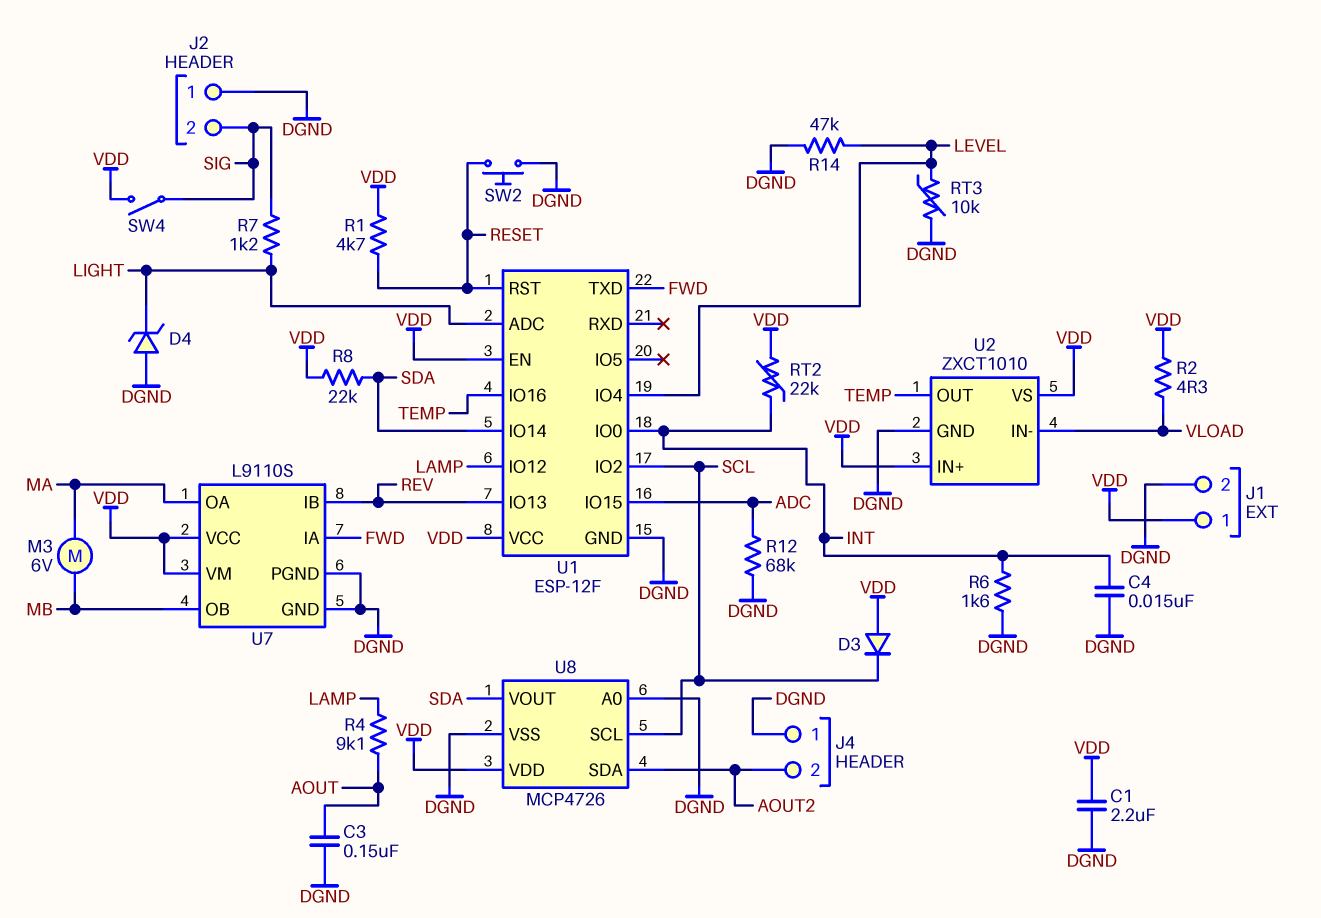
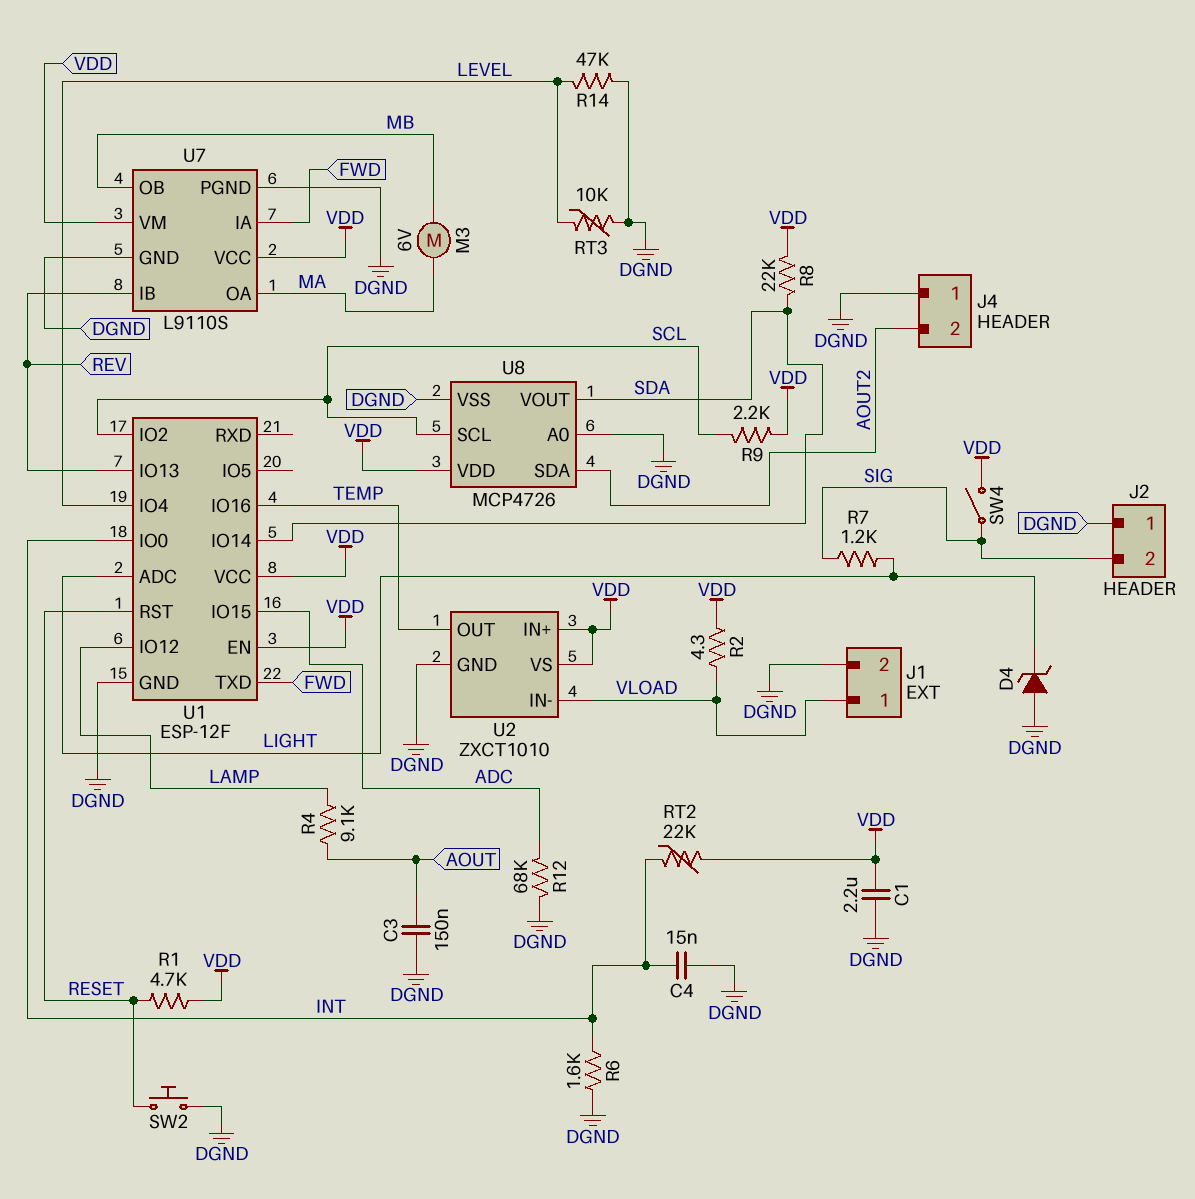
D3: diode (A VDD, K SCL) -> none
J1 pin 1: VDD -> VLOAD
R9: none -> 2.2k (SCL, VDD)

